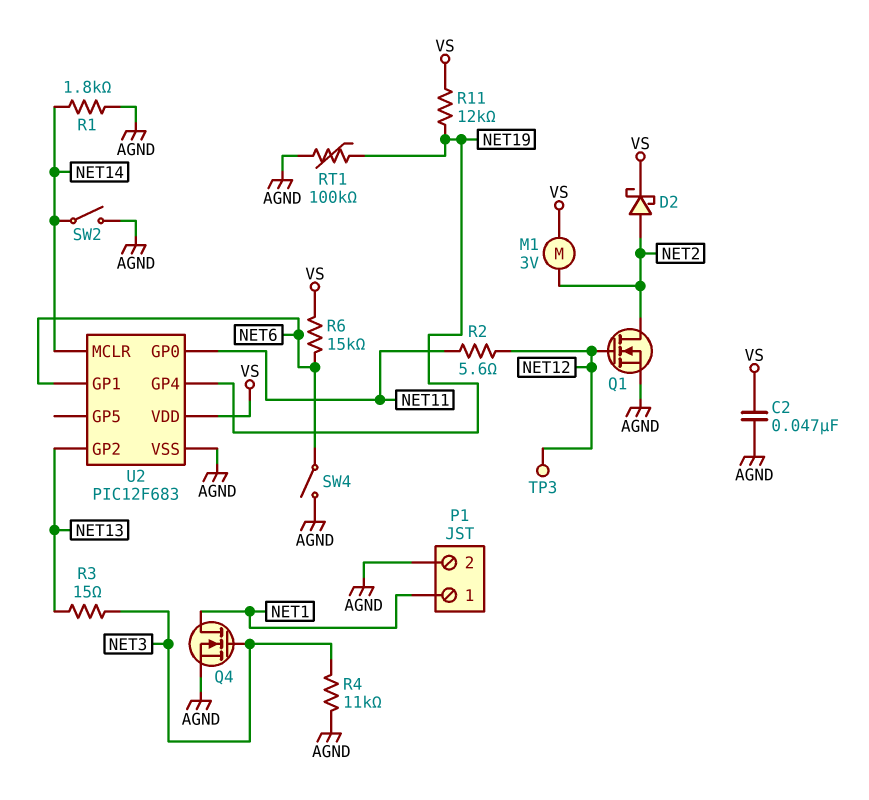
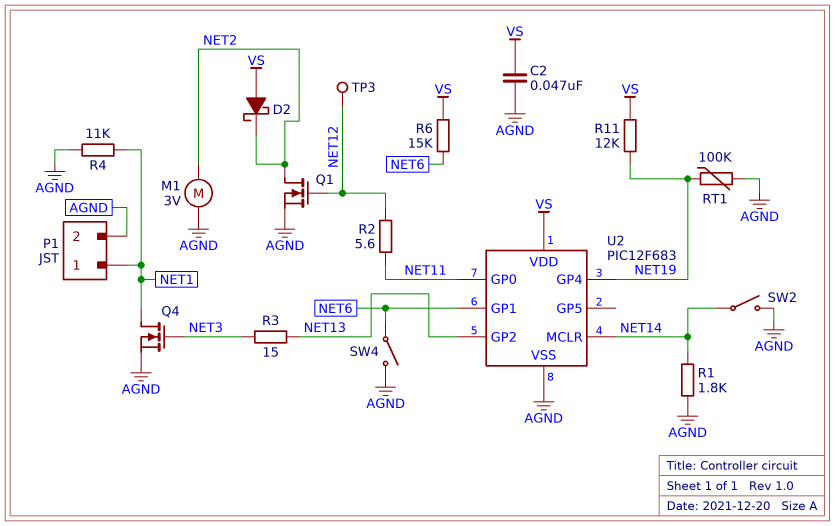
D2: schottky (A NET2, K VS) -> schottky (A VS, K NET2)
M1: motor 3V (NET2, VS) -> motor 3V (AGND, NET2)
R4: 11k (AGND, NET3) -> 11k (AGND, NET1)

